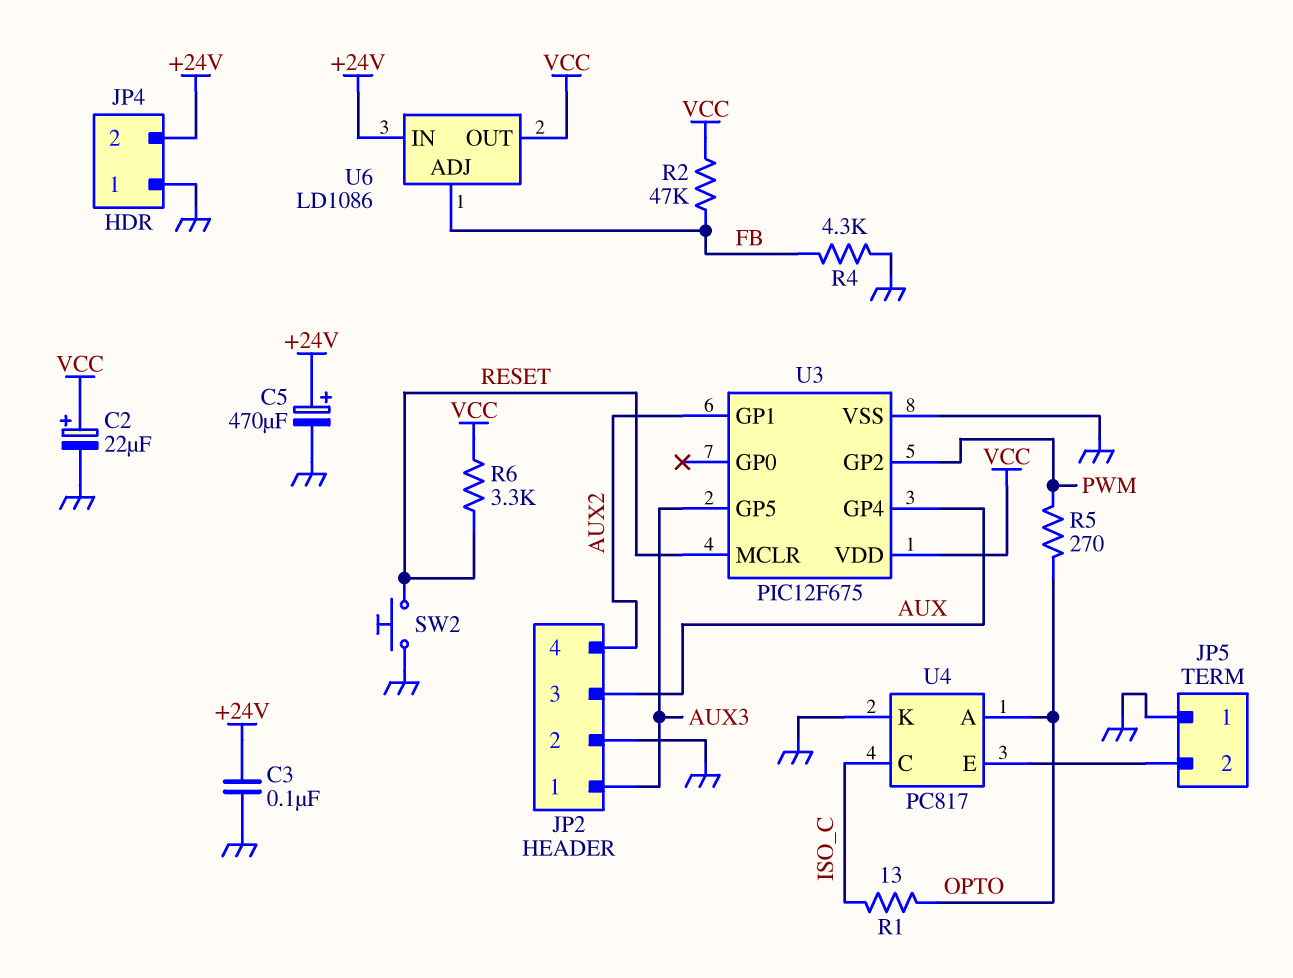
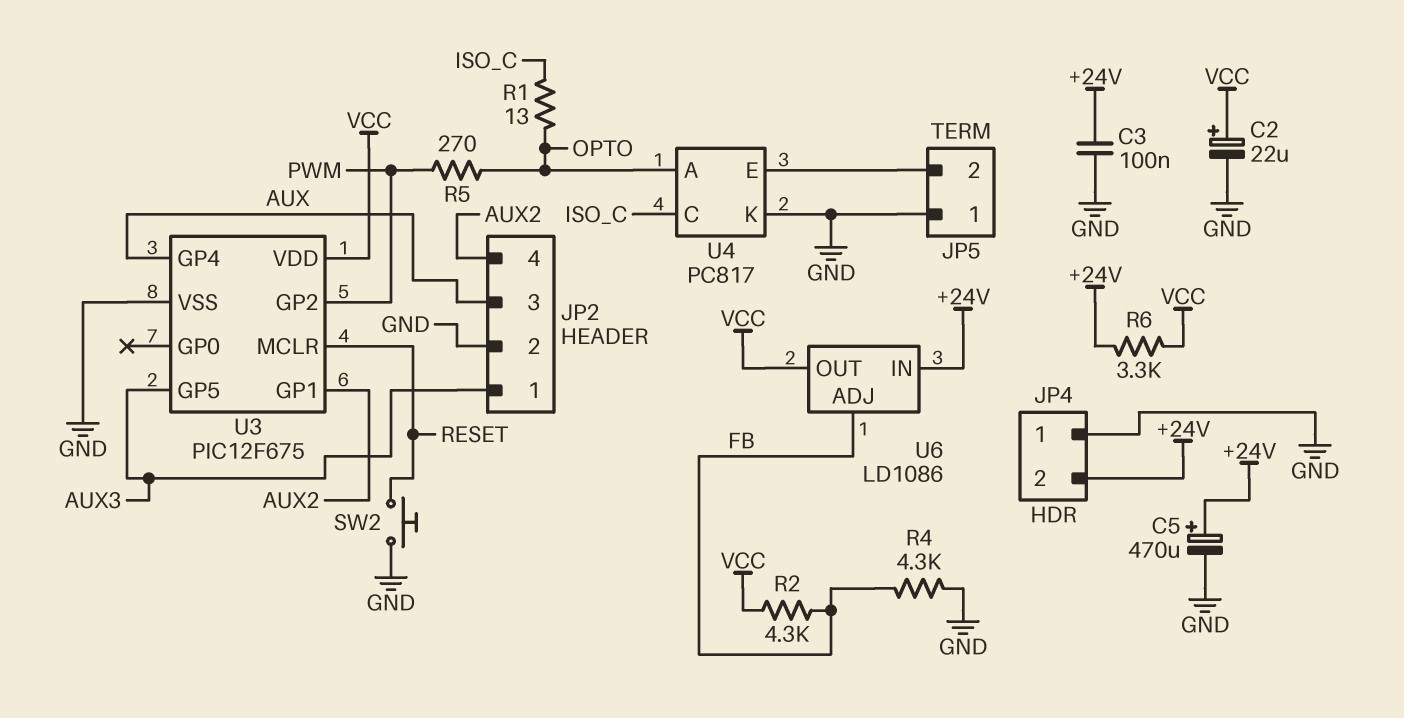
R2: 47k (FB, VCC) -> 4.3k (FB, VCC)
R6: 3.3k (RESET, VCC) -> 3.3k (+24V, VCC)

